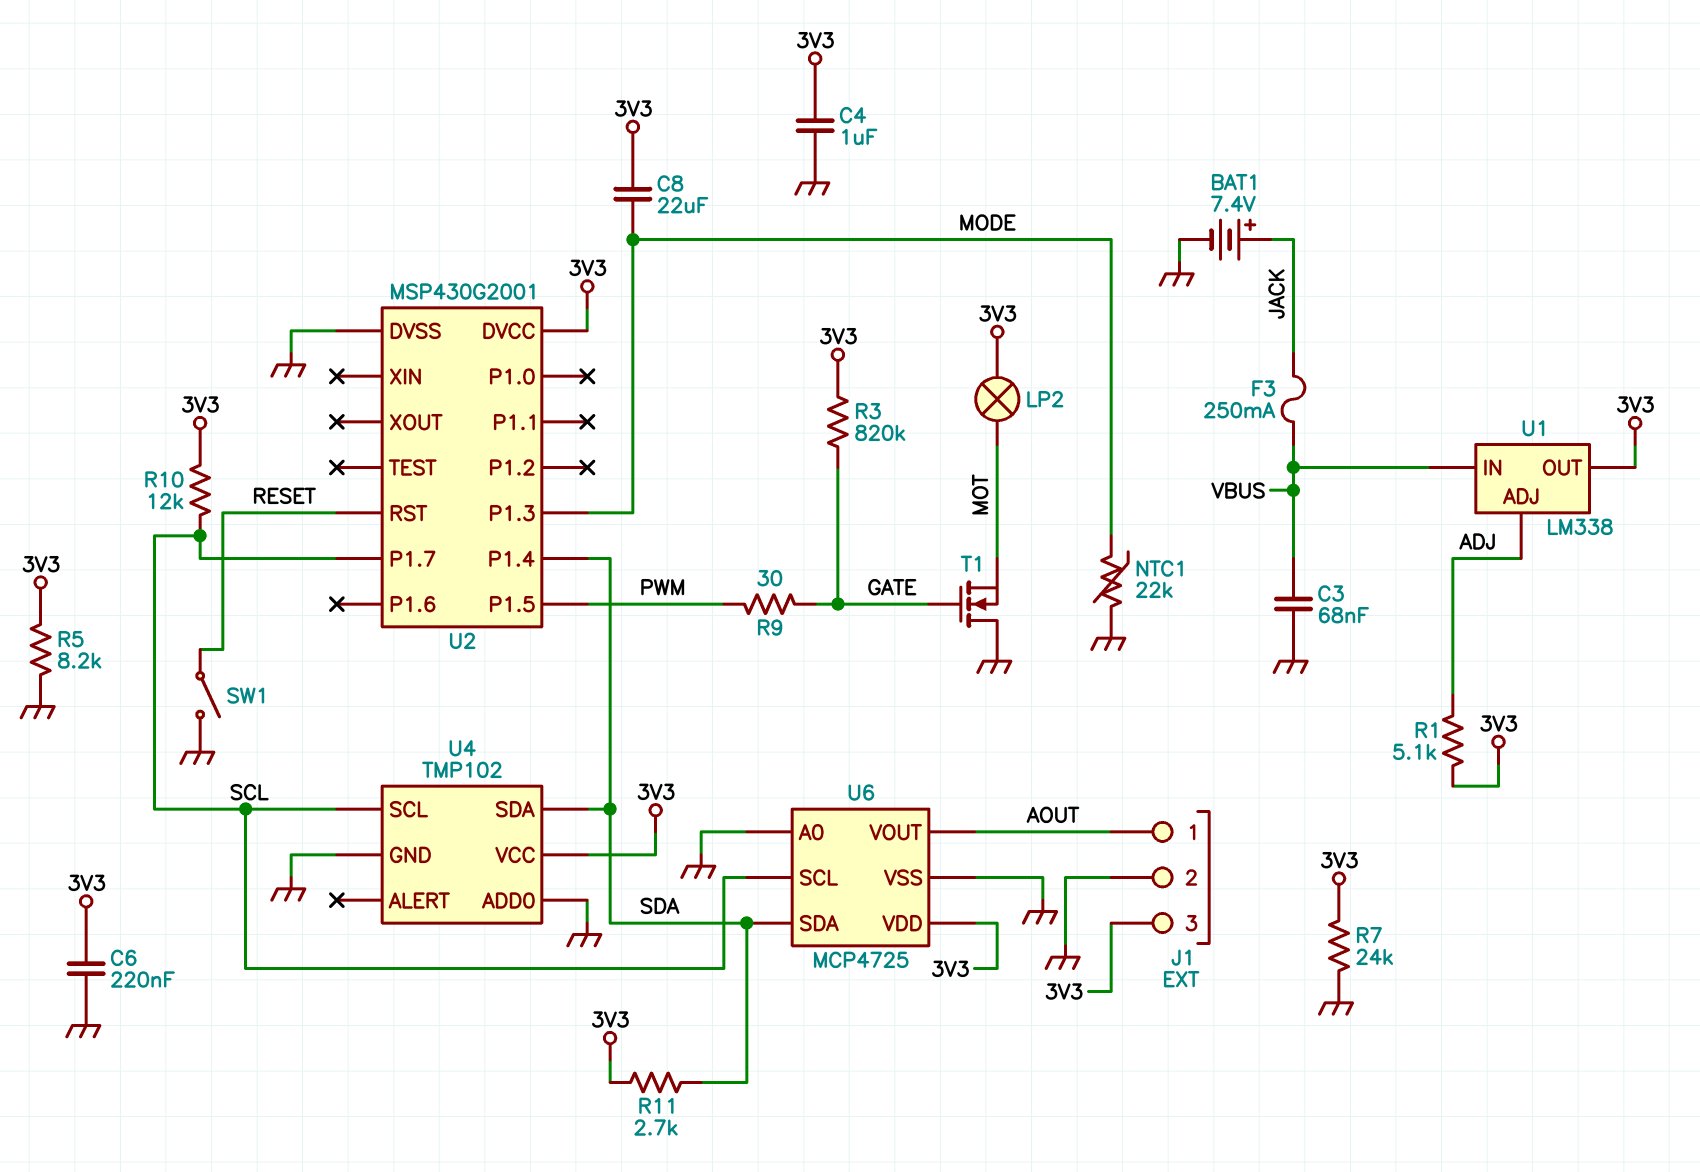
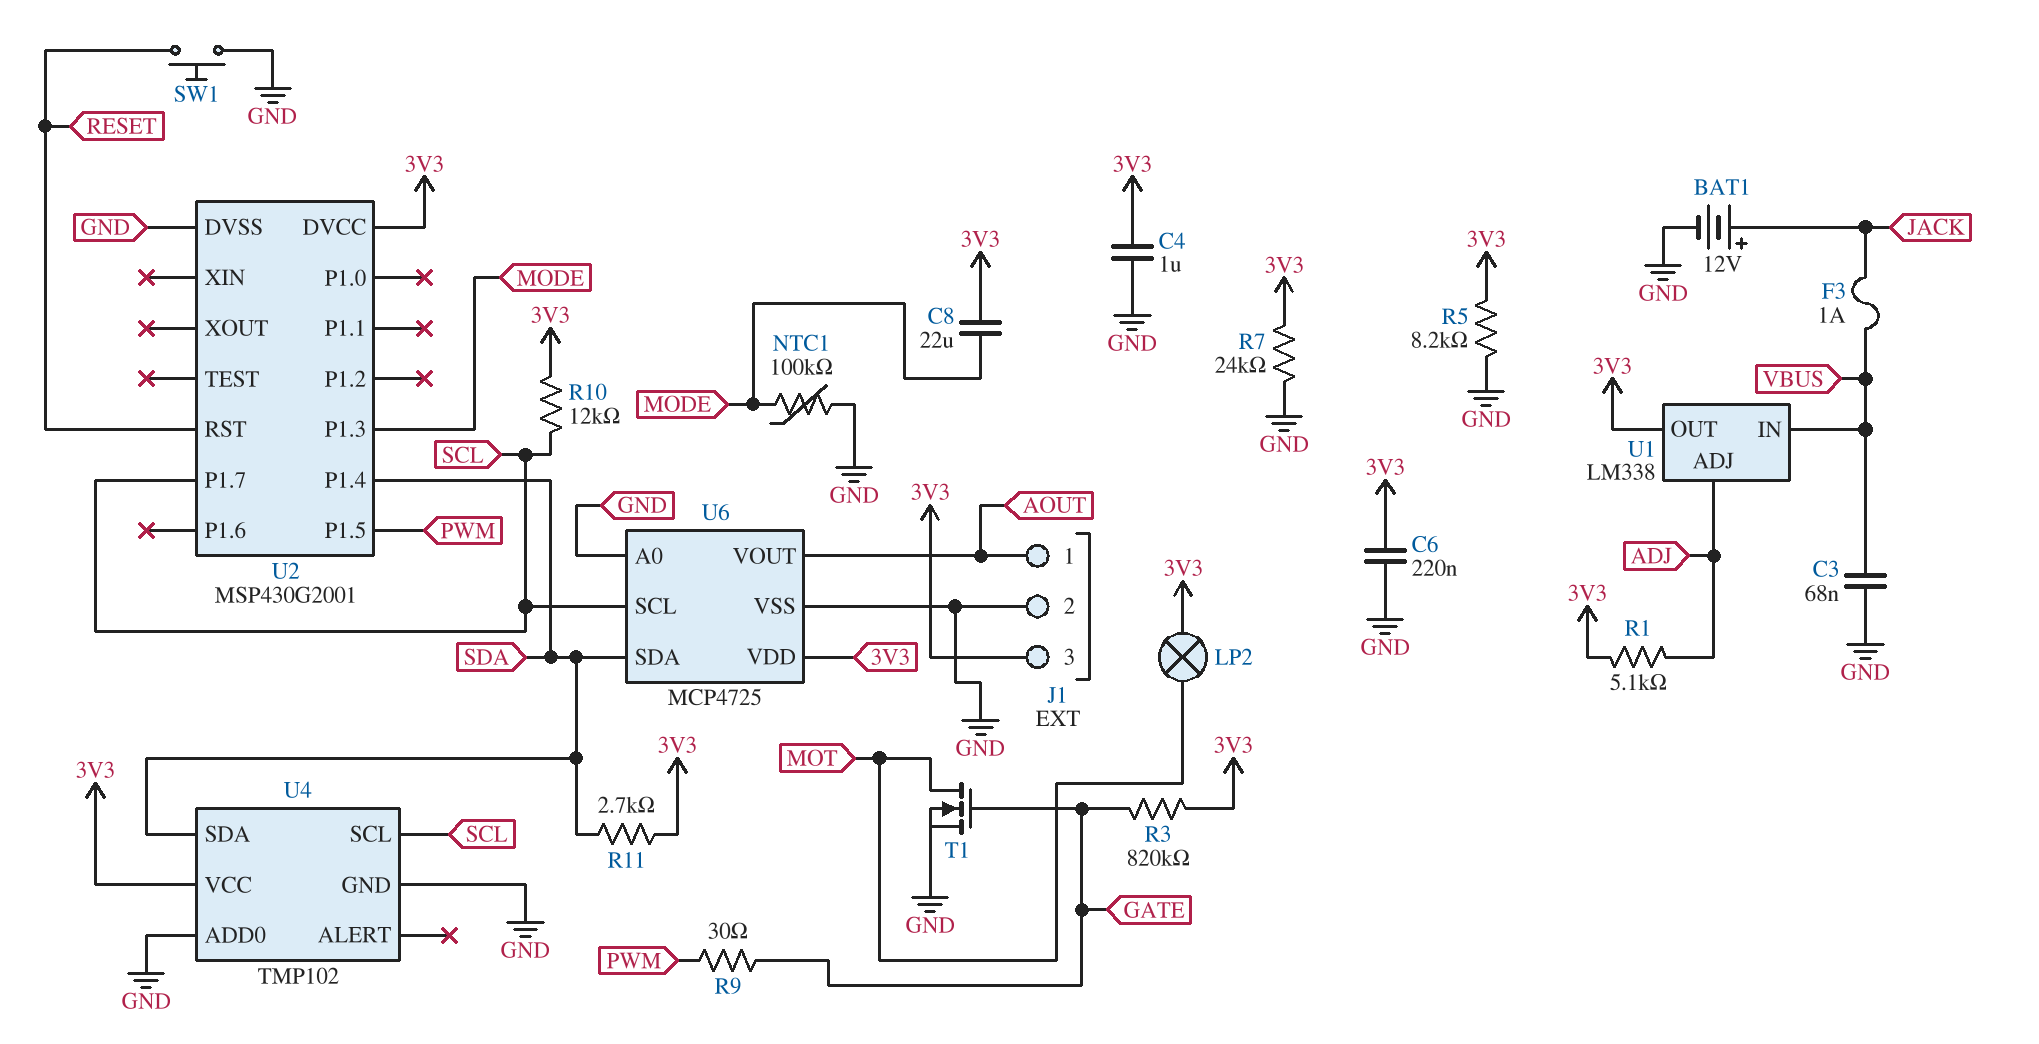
BAT1: 7.4V (plus JACK, minus GND) -> 12V (plus JACK, minus GND)
F3: 250mA (JACK, VBUS) -> 1A (JACK, VBUS)
NTC1: 22k (GND, MODE) -> 100k (GND, MODE)
SW1: switch (GND, RESET) -> button (GND, RESET)
T1: NMOS (G GATE, D GND, S MOT) -> NMOS (G GATE, D MOT, S GND)

